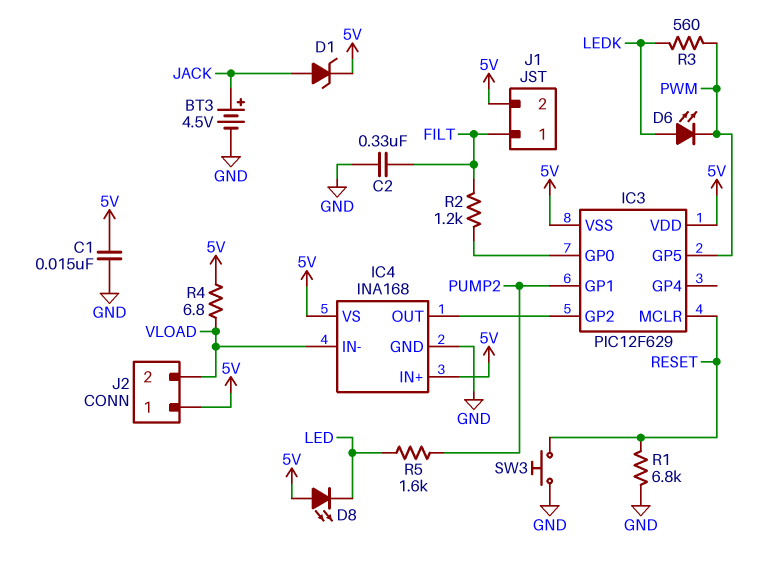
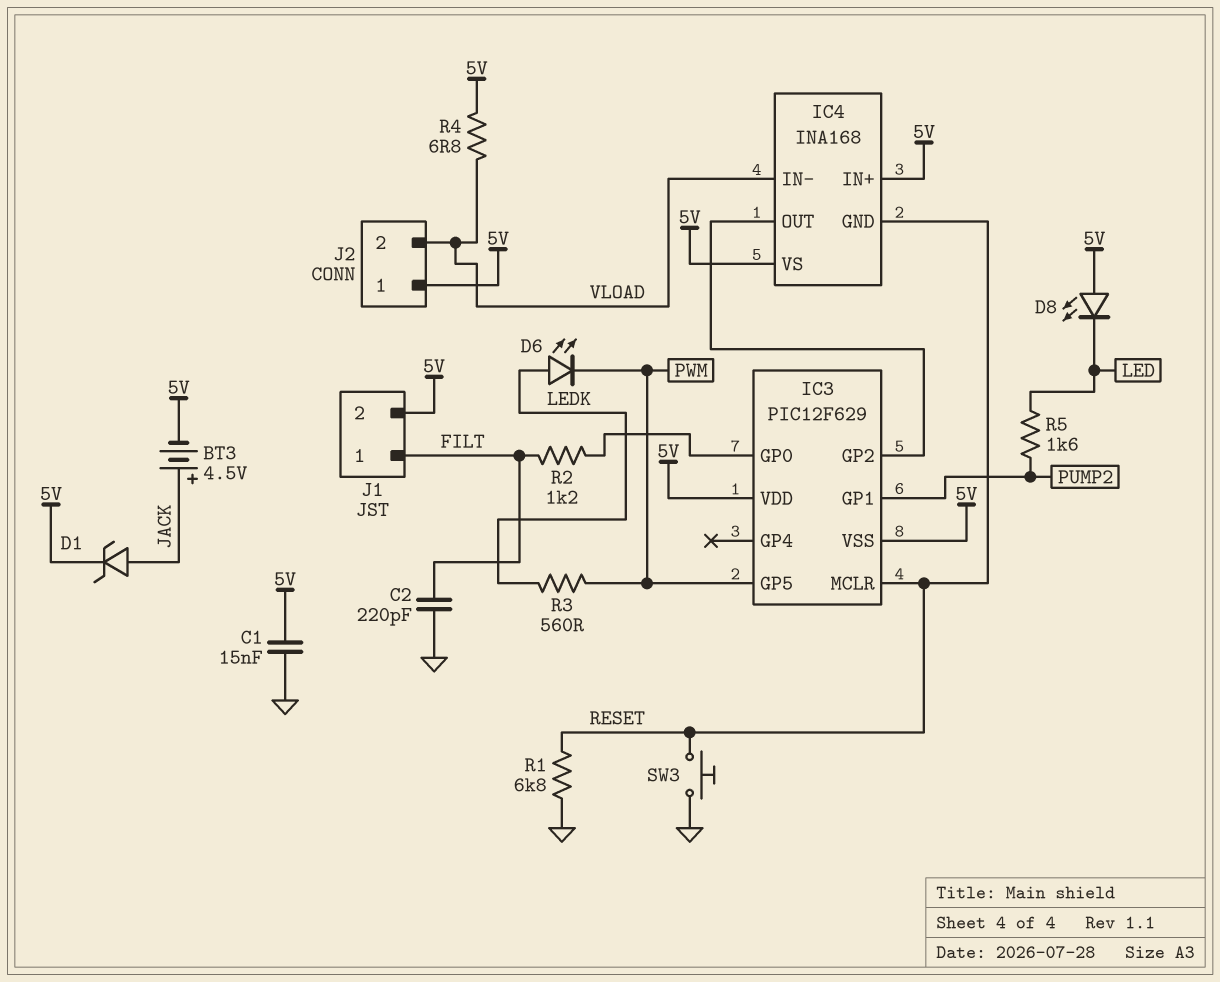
BT3: 4.5V (plus JACK, minus GND) -> 4.5V (plus JACK, minus 5V)
C2: 330nF (FILT, GND) -> 220pF (FILT, GND)
IC4 pin GND: GND -> RESET

